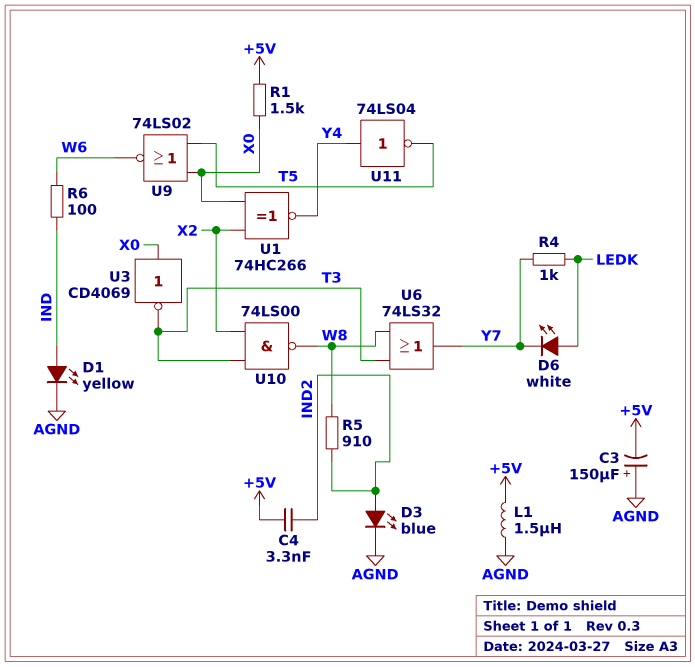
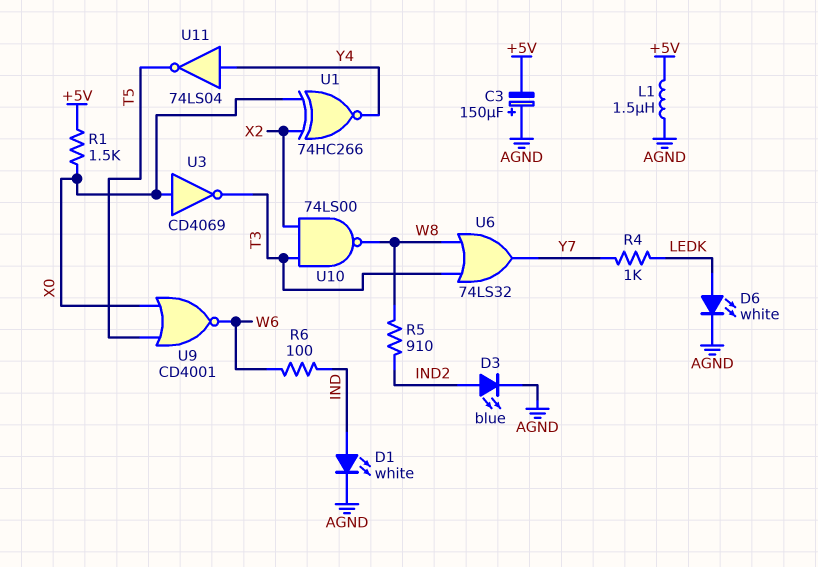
C4: 3.3nF (+5V, IND2) -> none
D1: LED yellow (A IND, K AGND) -> LED white (A IND, K AGND)
D6: LED white (A LEDK, K Y7) -> LED white (A LEDK, K AGND)
U9: NOR 74LS02 (in T5, in X0, out W6) -> NOR CD4001 (in T5, in X0, out W6)

